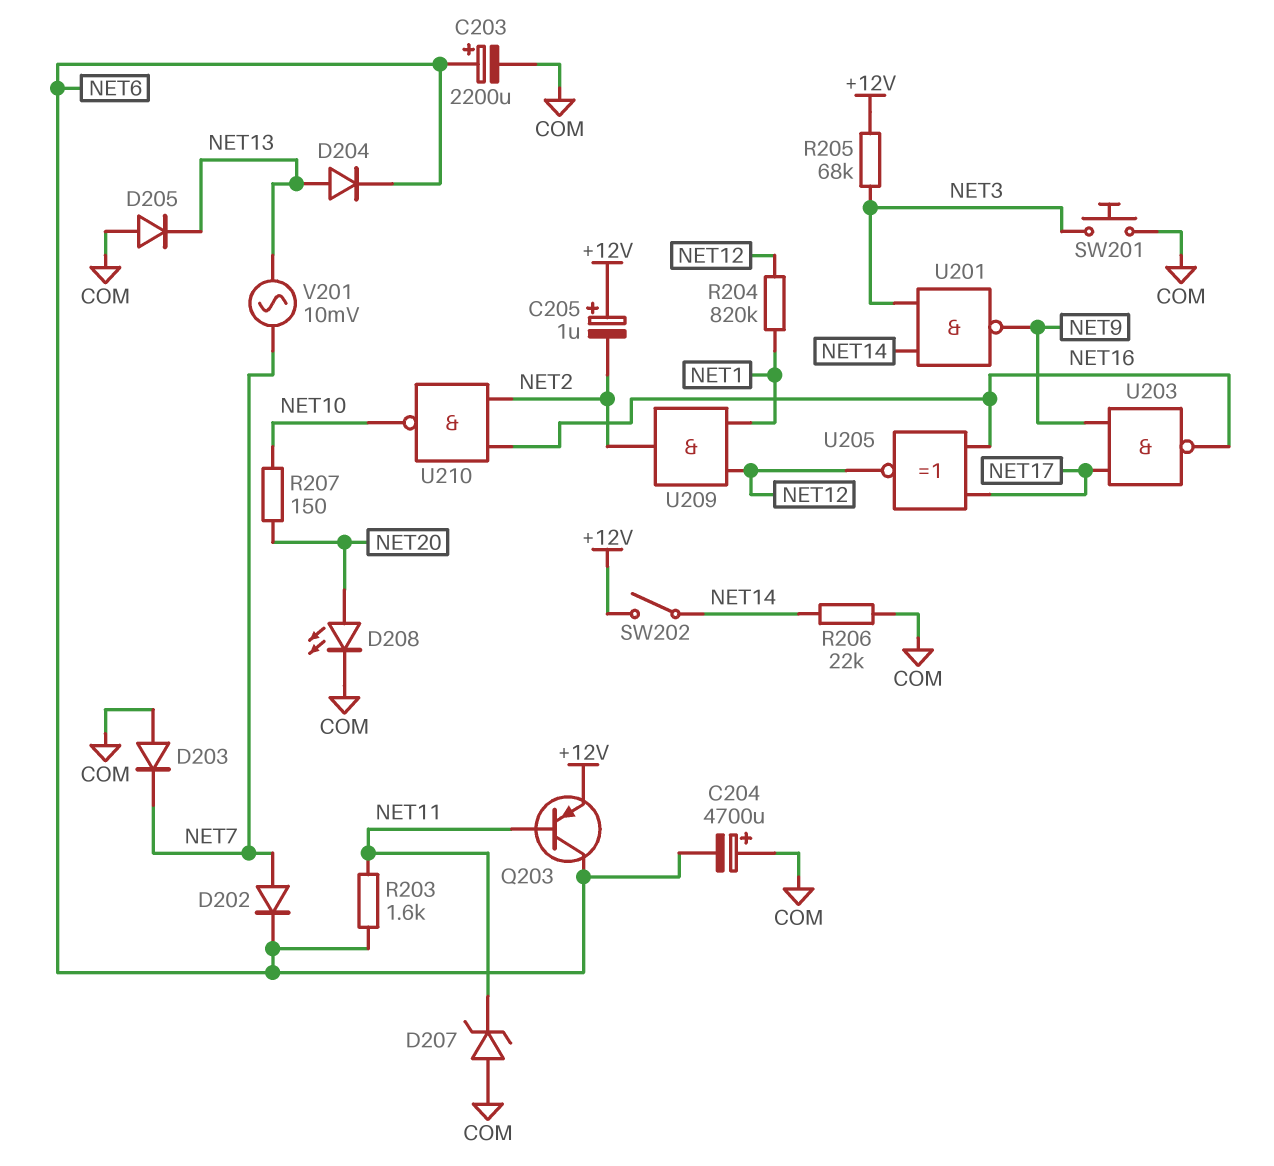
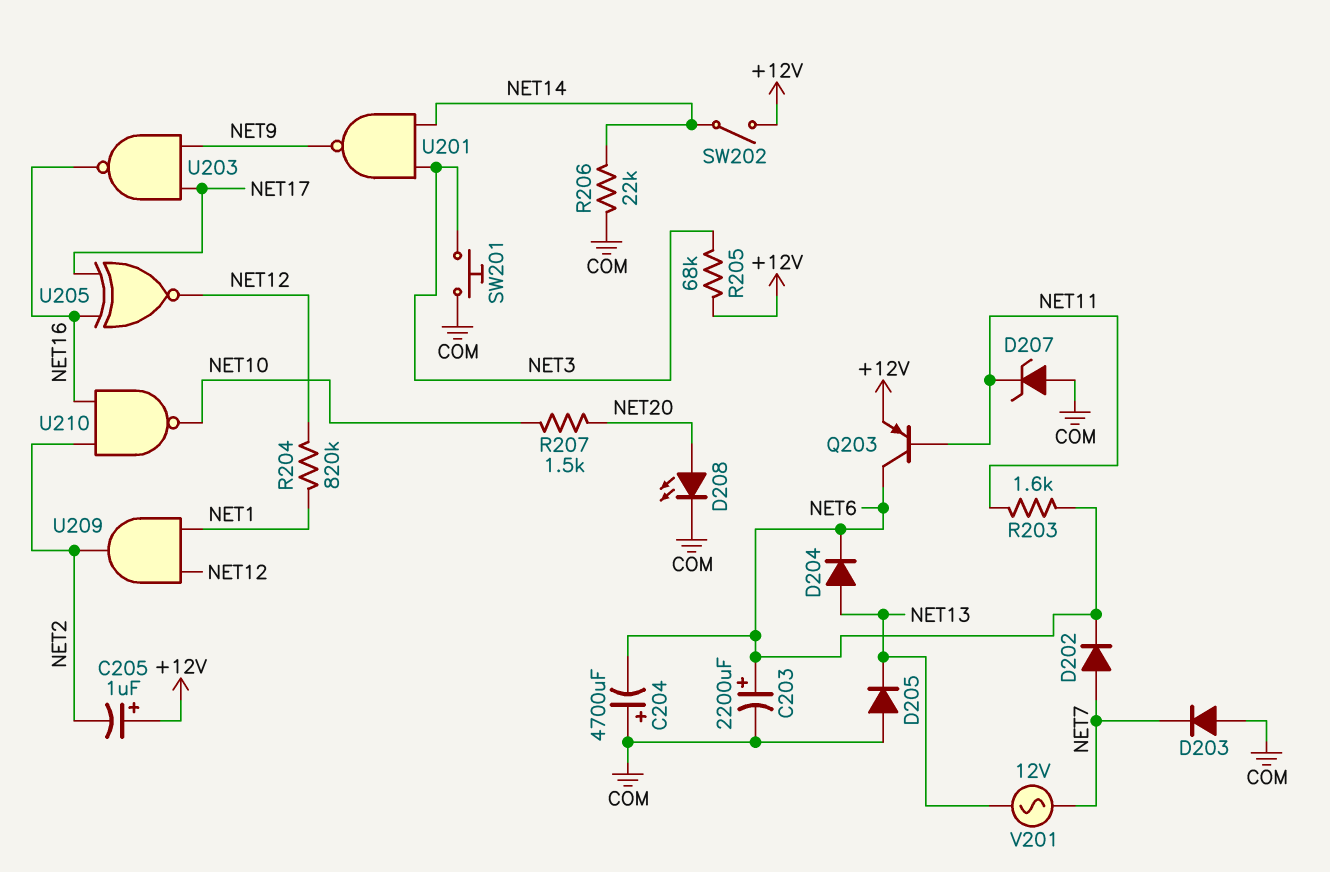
R207: 150 (NET10, NET20) -> 1.5k (NET10, NET20)
V201: AC 10mV (NET7, NET13) -> AC 12V (NET7, NET13)

